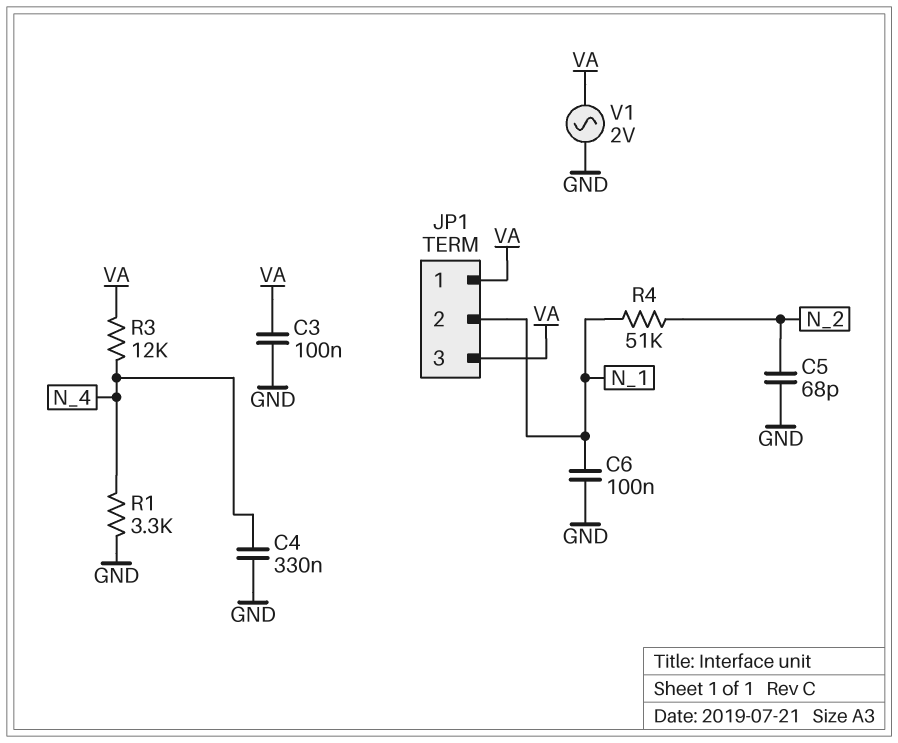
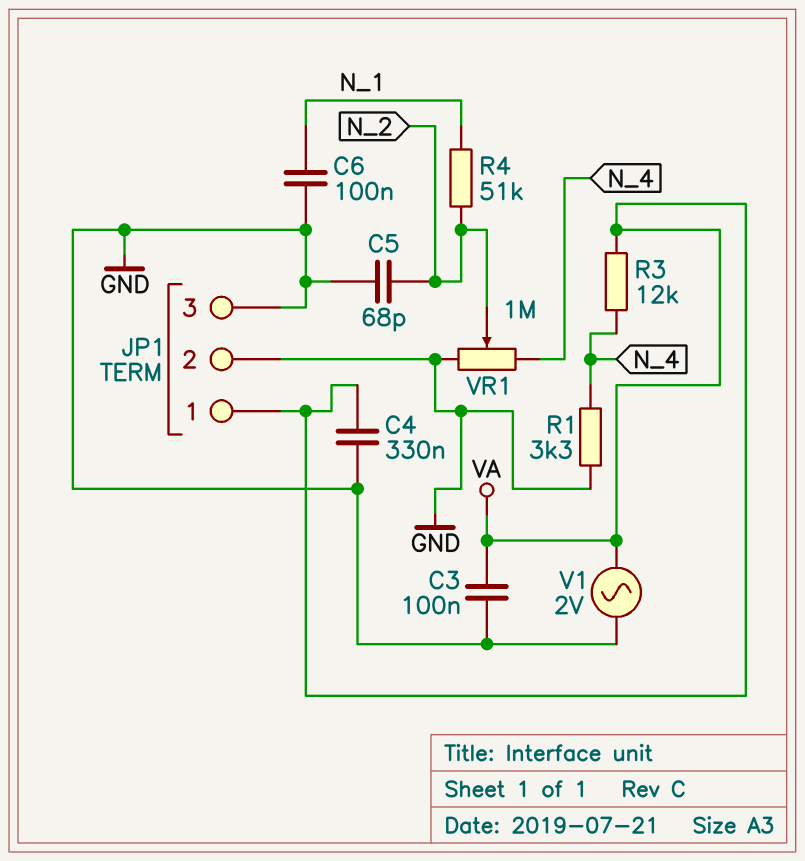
C4: 330nF (GND, N_4) -> 330nF (GND, VA)
JP1 pin 2: N_1 -> GND
JP1 pin 3: VA -> GND
VR1: none -> 1M (GND, N_4, wiper N_2)

